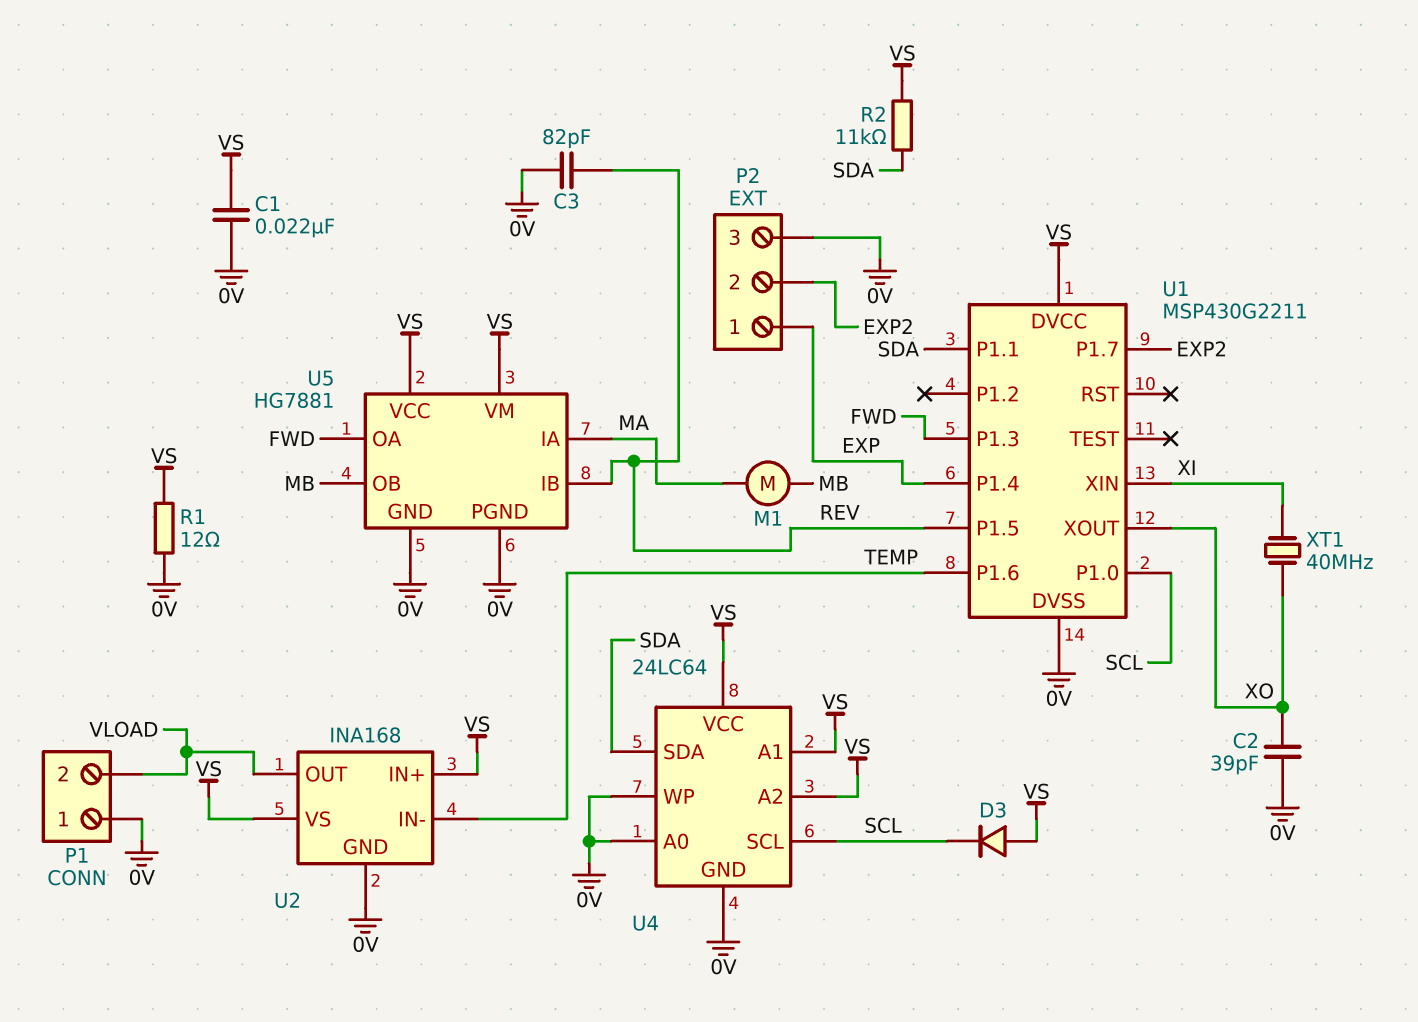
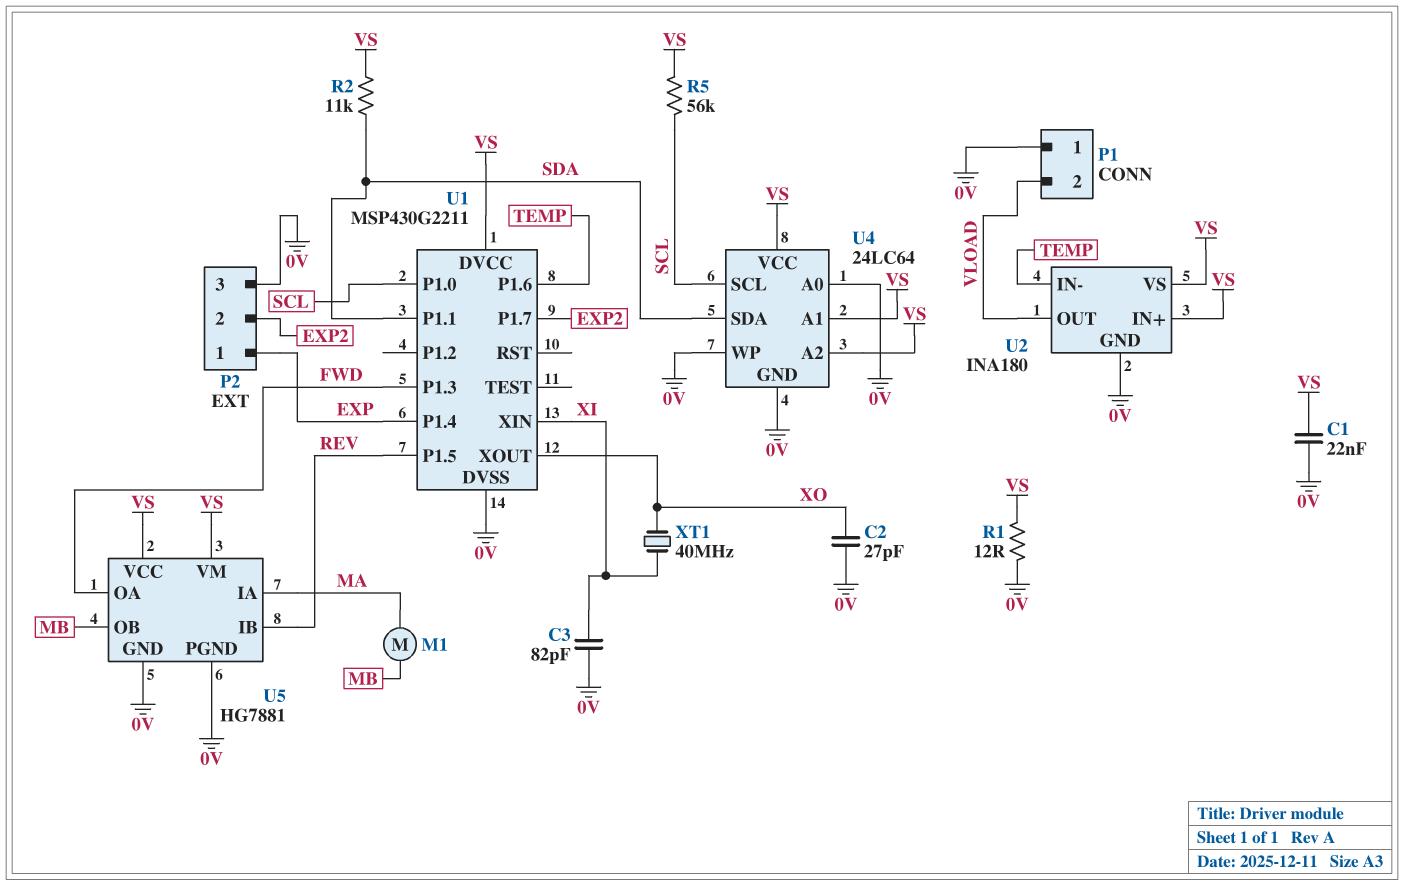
C2: 39pF (0V, XO) -> 27pF (0V, XO)
C3: 82pF (0V, REV) -> 82pF (0V, XI)
D3: diode (A VS, K SCL) -> none
R5: none -> 56k (SCL, VS)
U2: INA168 -> INA180

